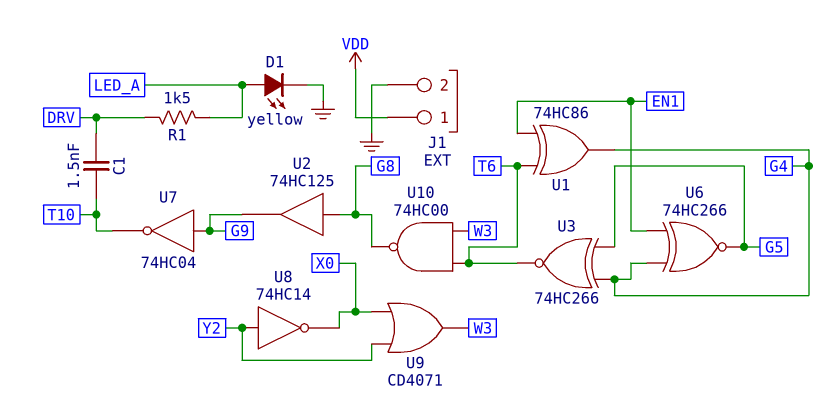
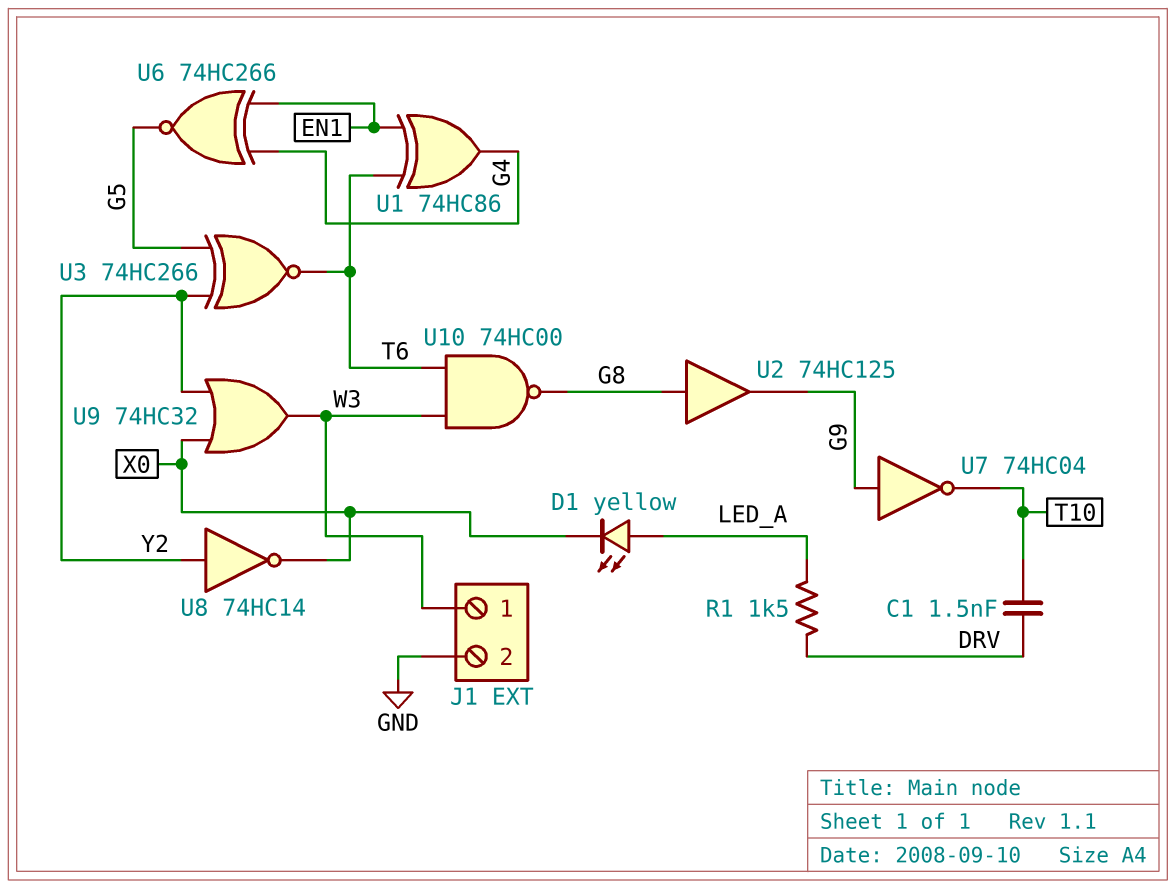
D1: LED yellow (A LED_A, K GND) -> LED yellow (A LED_A, K X0)
J1 pin 1: VDD -> W3
U3: XNOR 74HC266 (in G4, in G5, out T6) -> XNOR 74HC266 (in G5, in Y2, out T6)
U9: OR CD4071 (in X0, in Y2, out W3) -> OR 74HC32 (in X0, in Y2, out W3)

